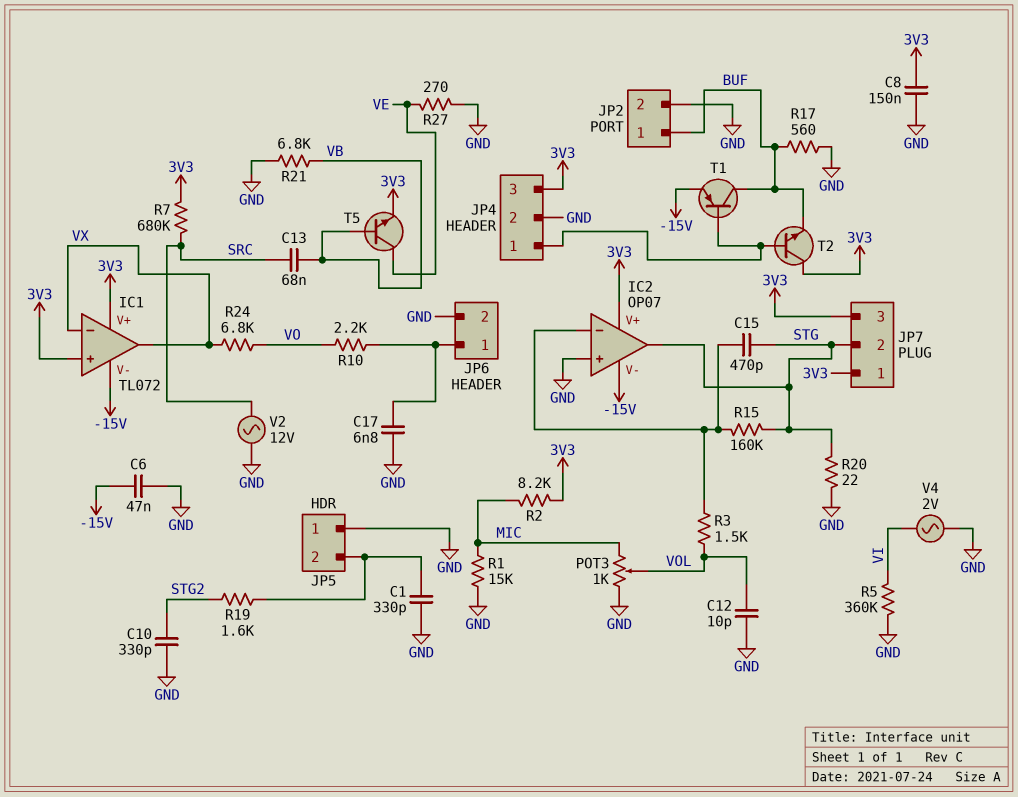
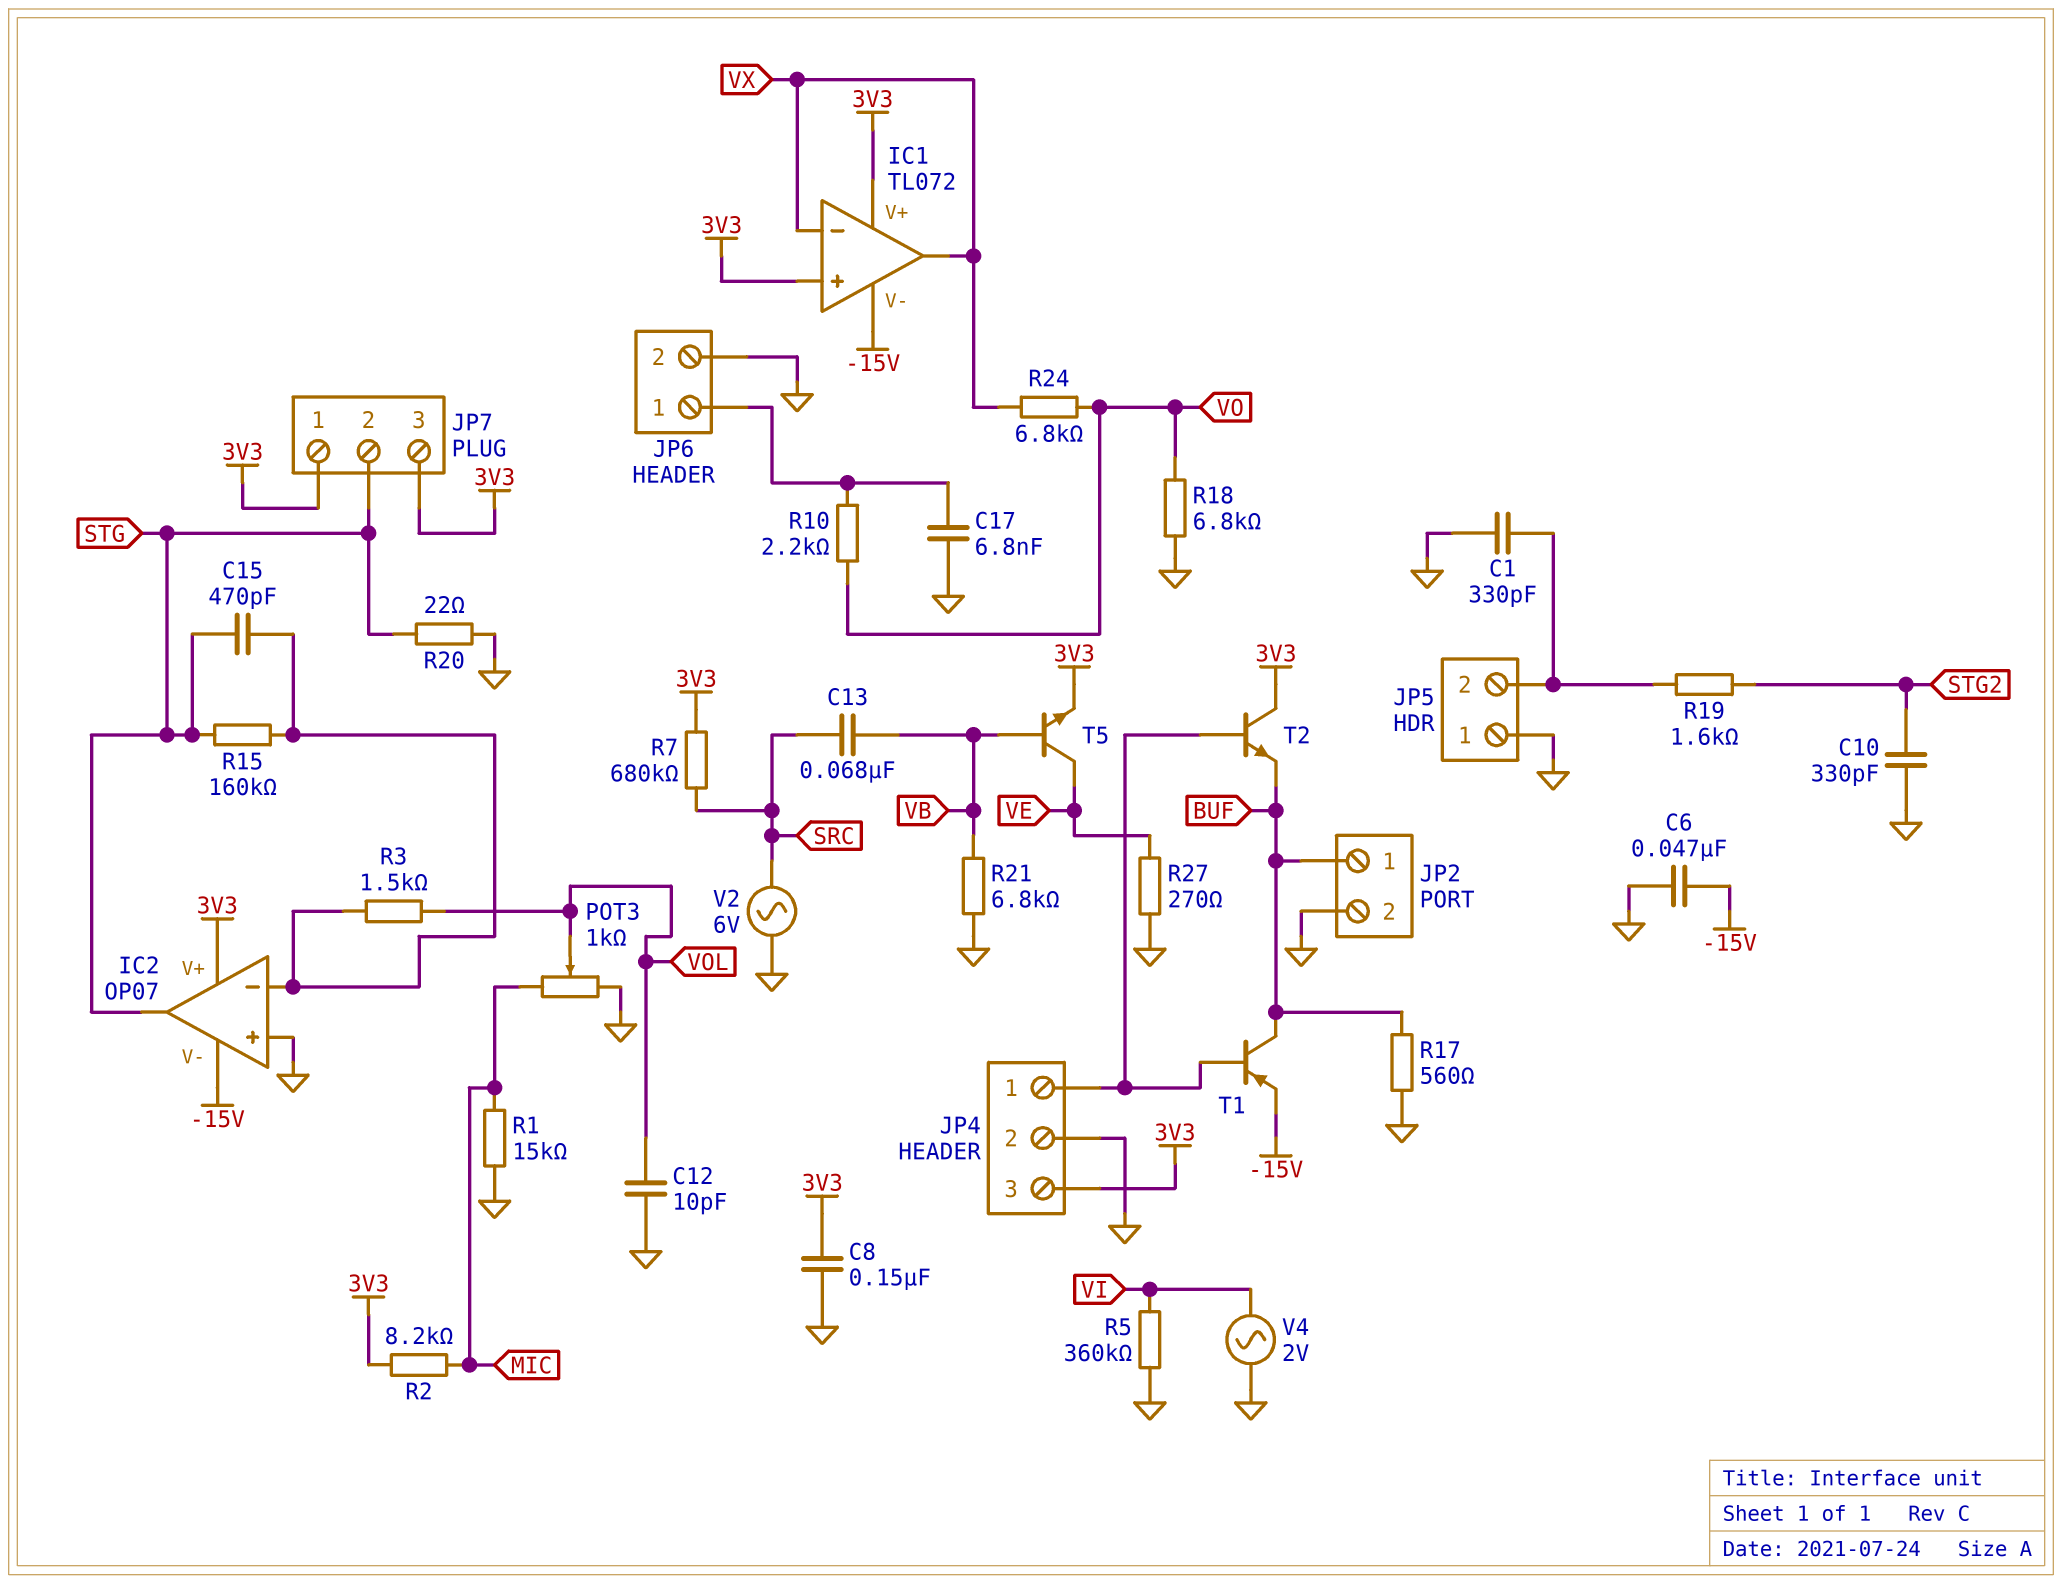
R18: none -> 6.8k (GND, VO)
V2: AC 12V (GND, SRC) -> AC 6V (GND, SRC)

